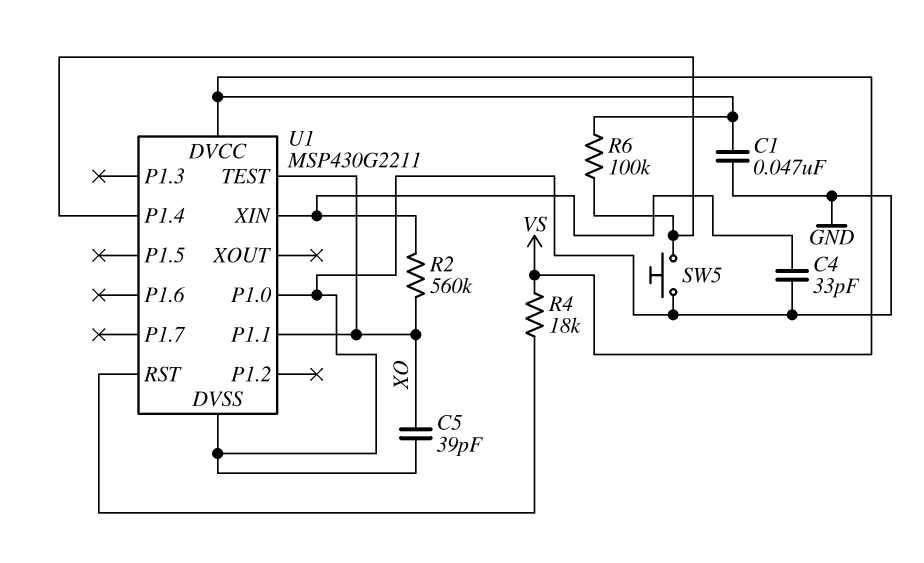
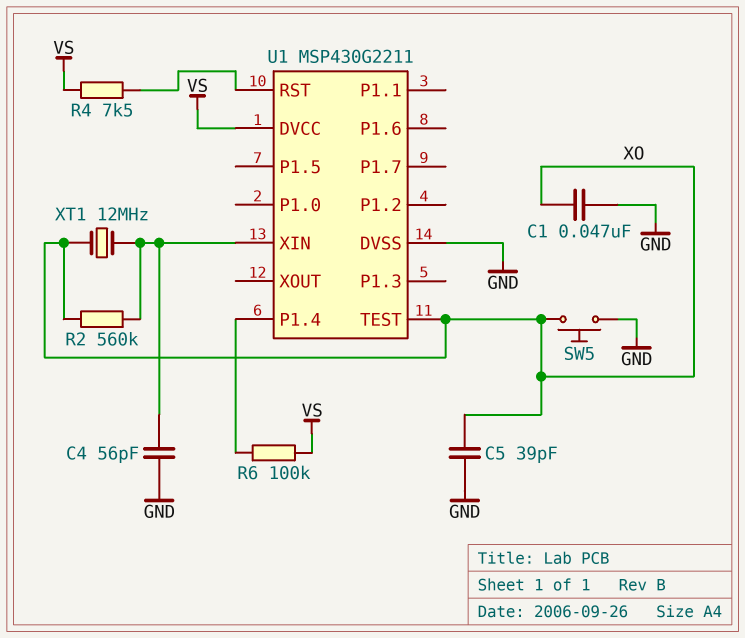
C1: 47nF (GND, VS) -> 47nF (GND, XO)
C4: 33pF (GND, U1/XIN) -> 56pF (GND, U1/XIN)
R4: 18k (U1/RST, VS) -> 7.5k (U1/RST, VS)
SW5: button (GND, U1/P1.4) -> button (GND, XO)
U1 pin P1.0: GND -> none
U1 pin P1.1: XO -> none
XT1: none -> 12MHz (U1/XIN, XO)

